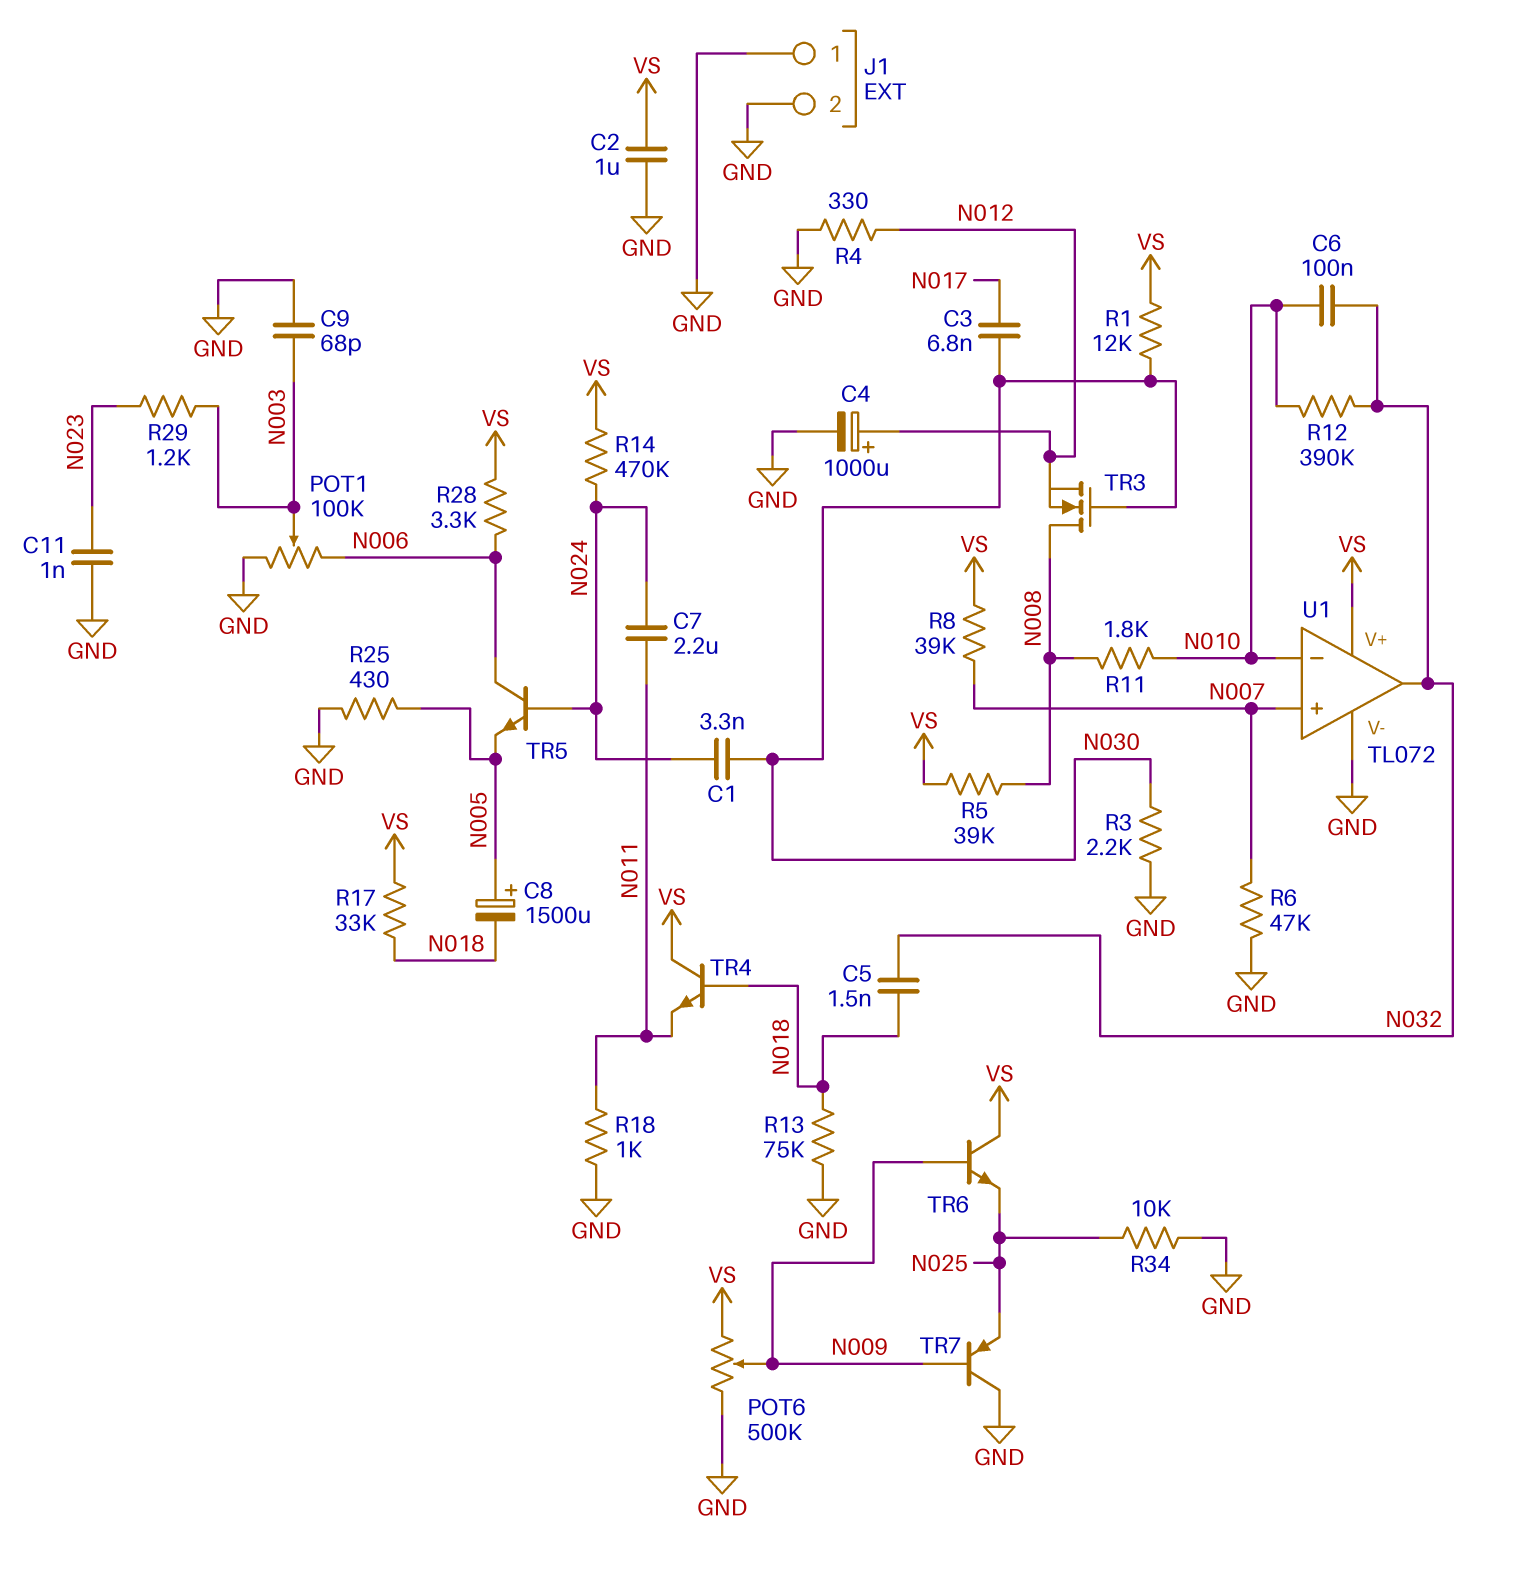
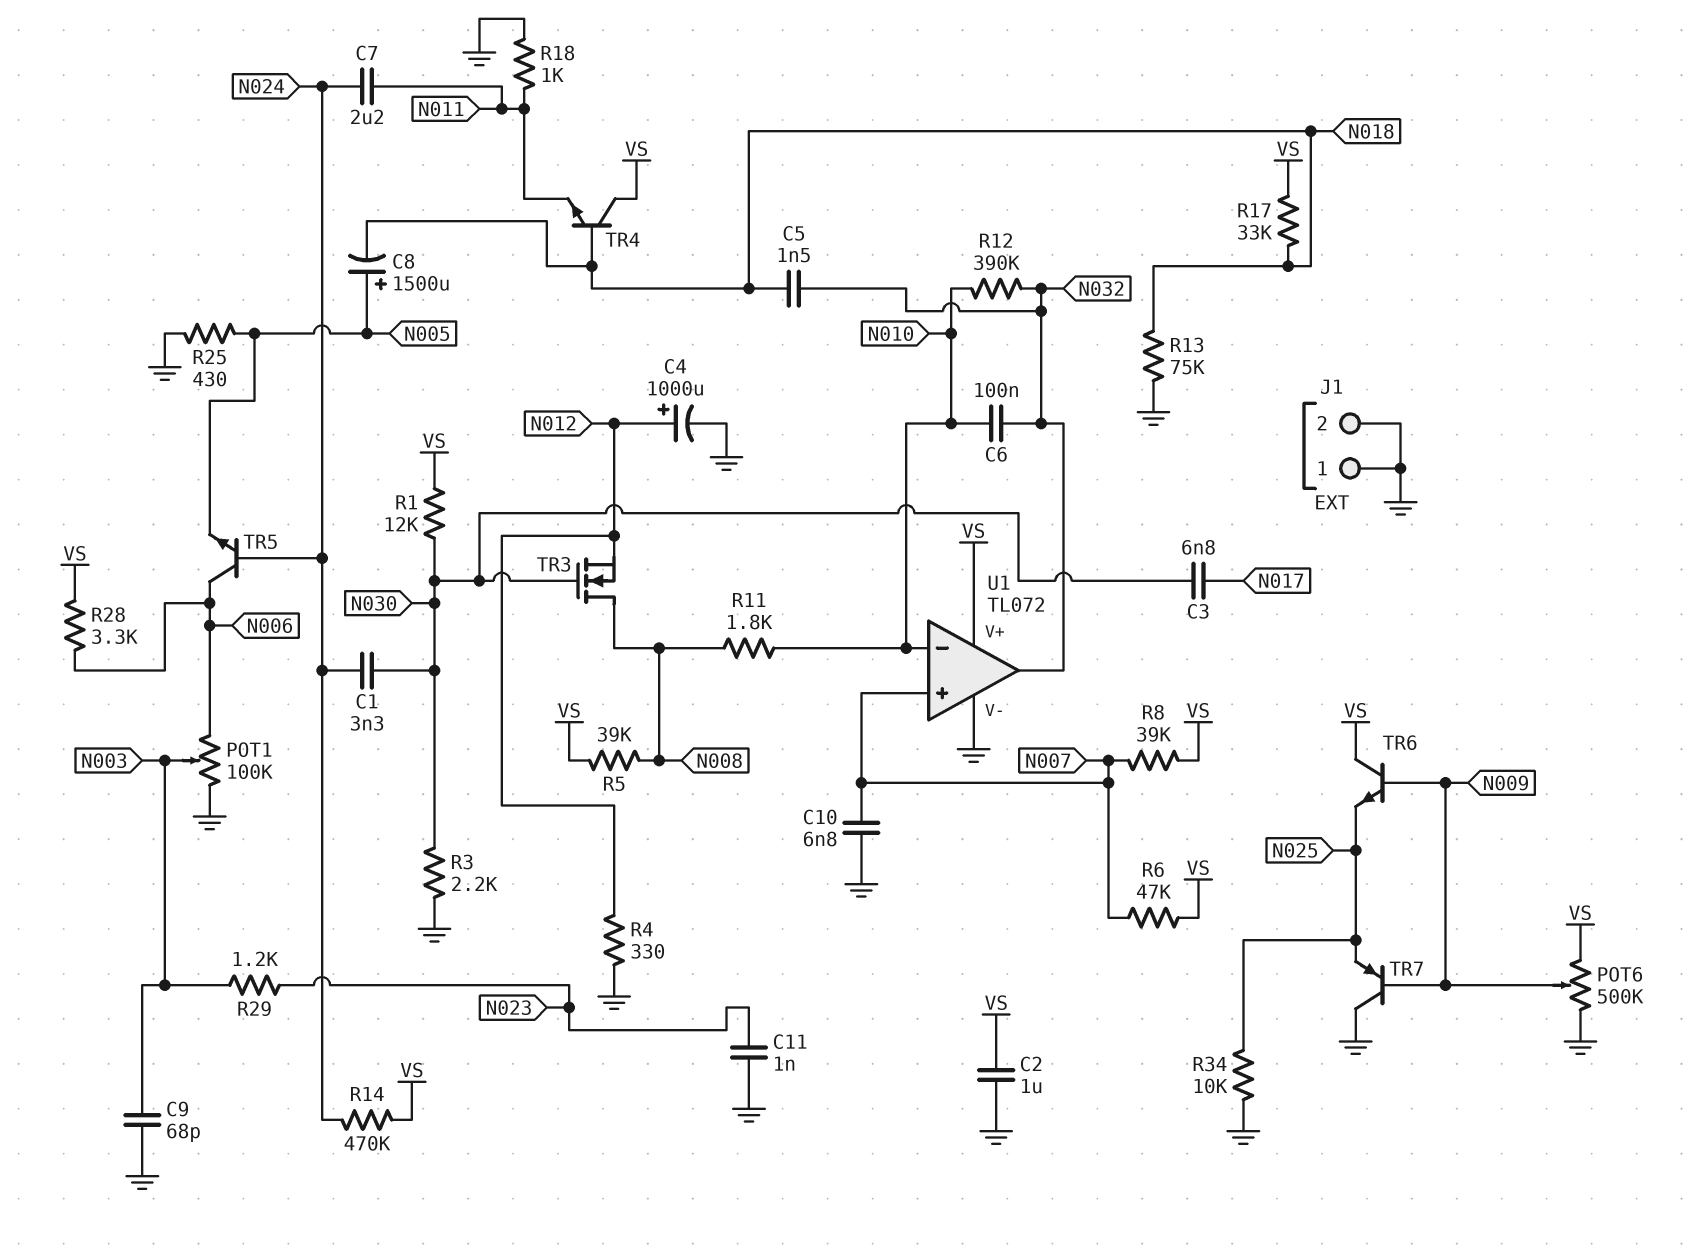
C10: none -> 6.8nF (GND, N007)
R6: 47k (GND, N007) -> 47k (N007, VS)

